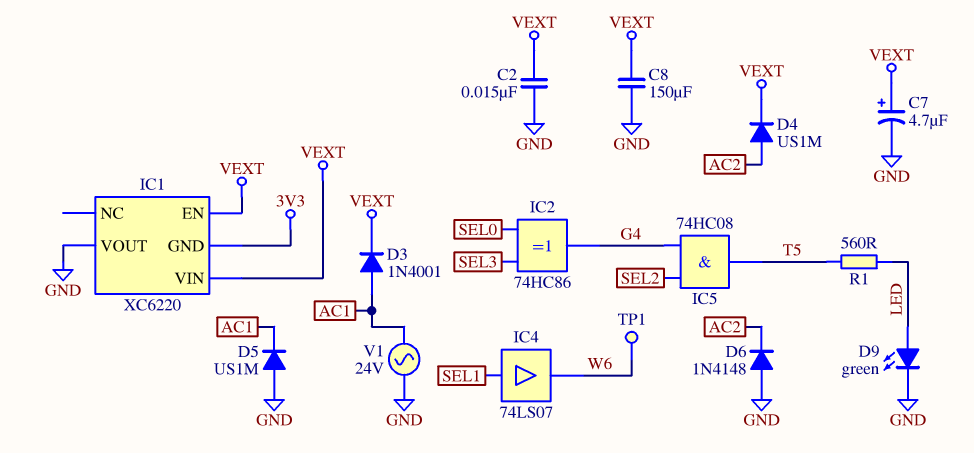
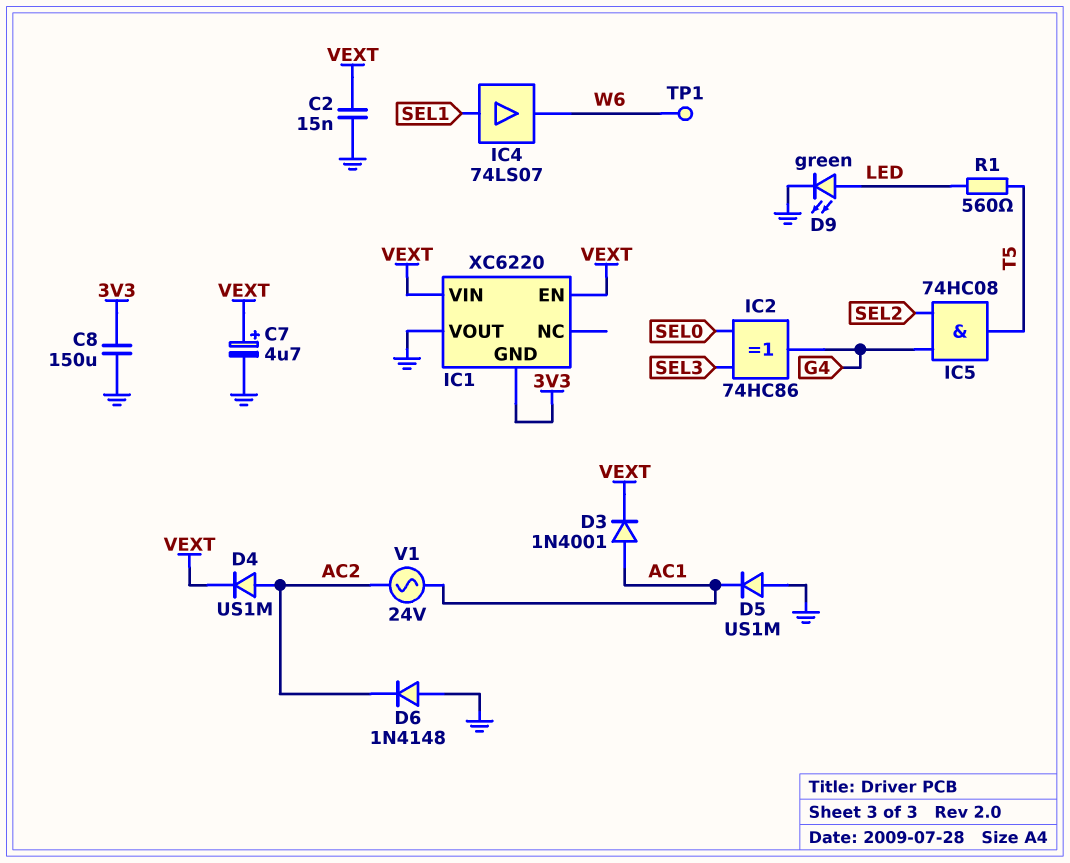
C8: 150uF (GND, VEXT) -> 150uF (3V3, GND)
V1: AC 24V (AC1, GND) -> AC 24V (AC1, AC2)

